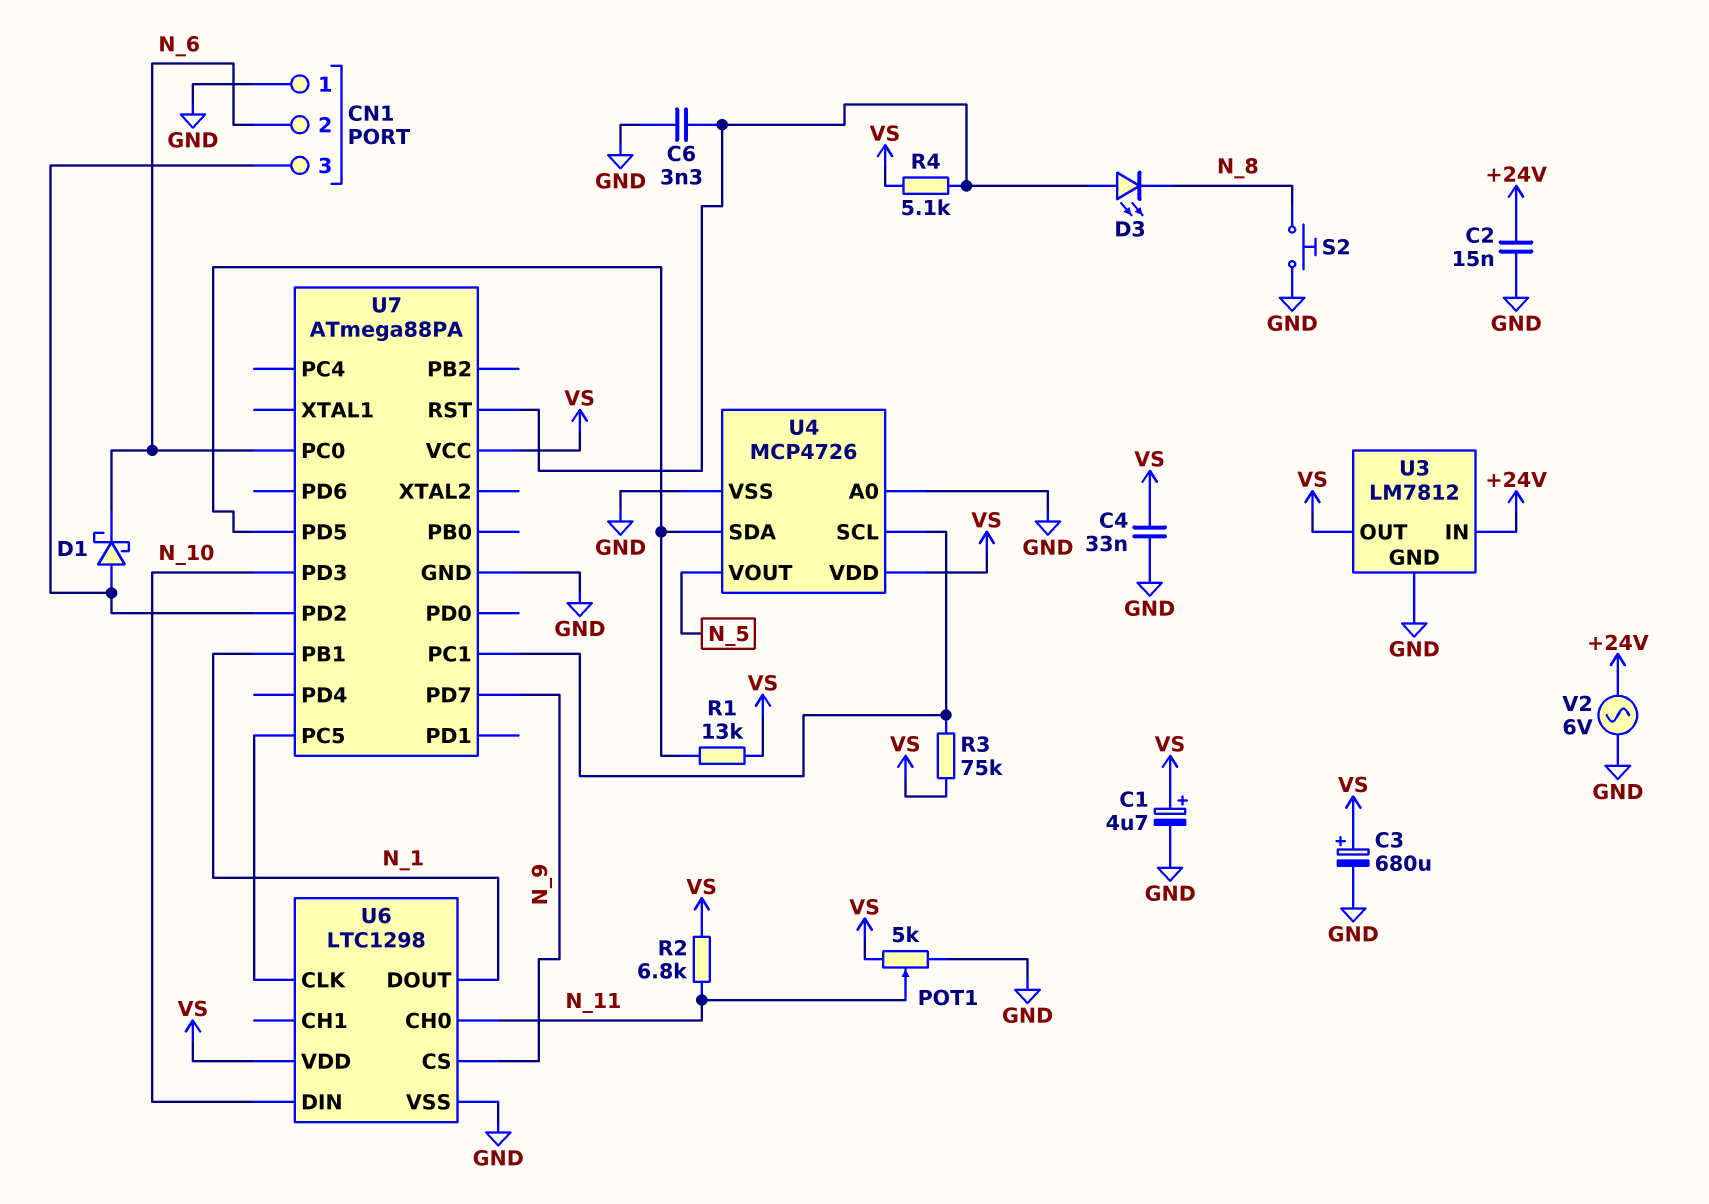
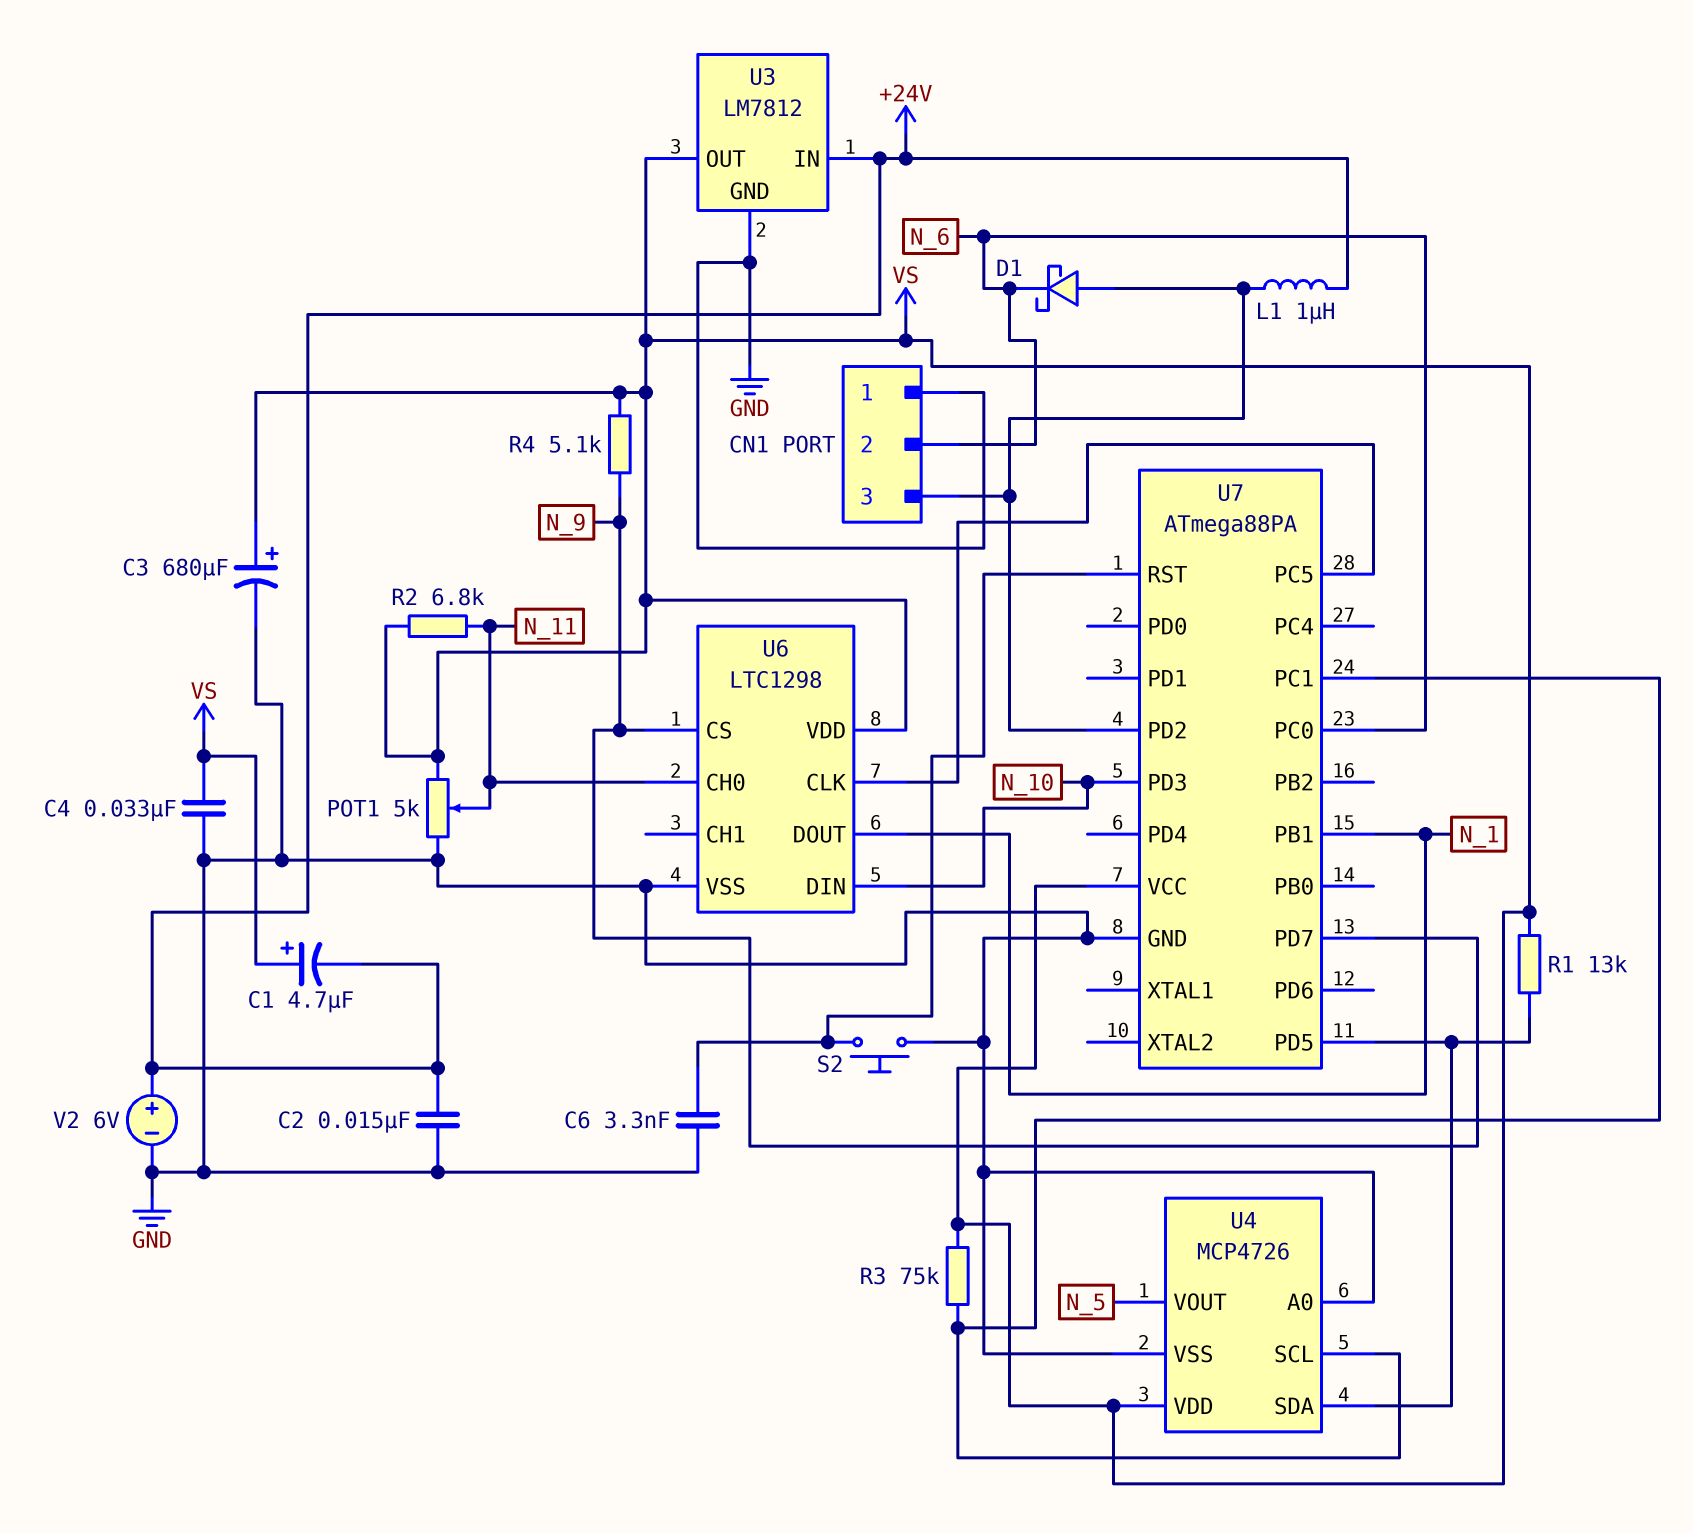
C1: 4.7uF (plus VS, minus GND) -> 4.7uF (plus VS, minus +24V)
D3: LED (A U7/RST, K N_8) -> none
L1: none -> 1uH (+24V, CN1/3)
R4: 5.1k (U7/RST, VS) -> 5.1k (N_9, VS)
S2: button (GND, N_8) -> button (GND, U7/RST)
V2: AC 6V (+24V, GND) -> 6V (plus +24V, minus GND)

